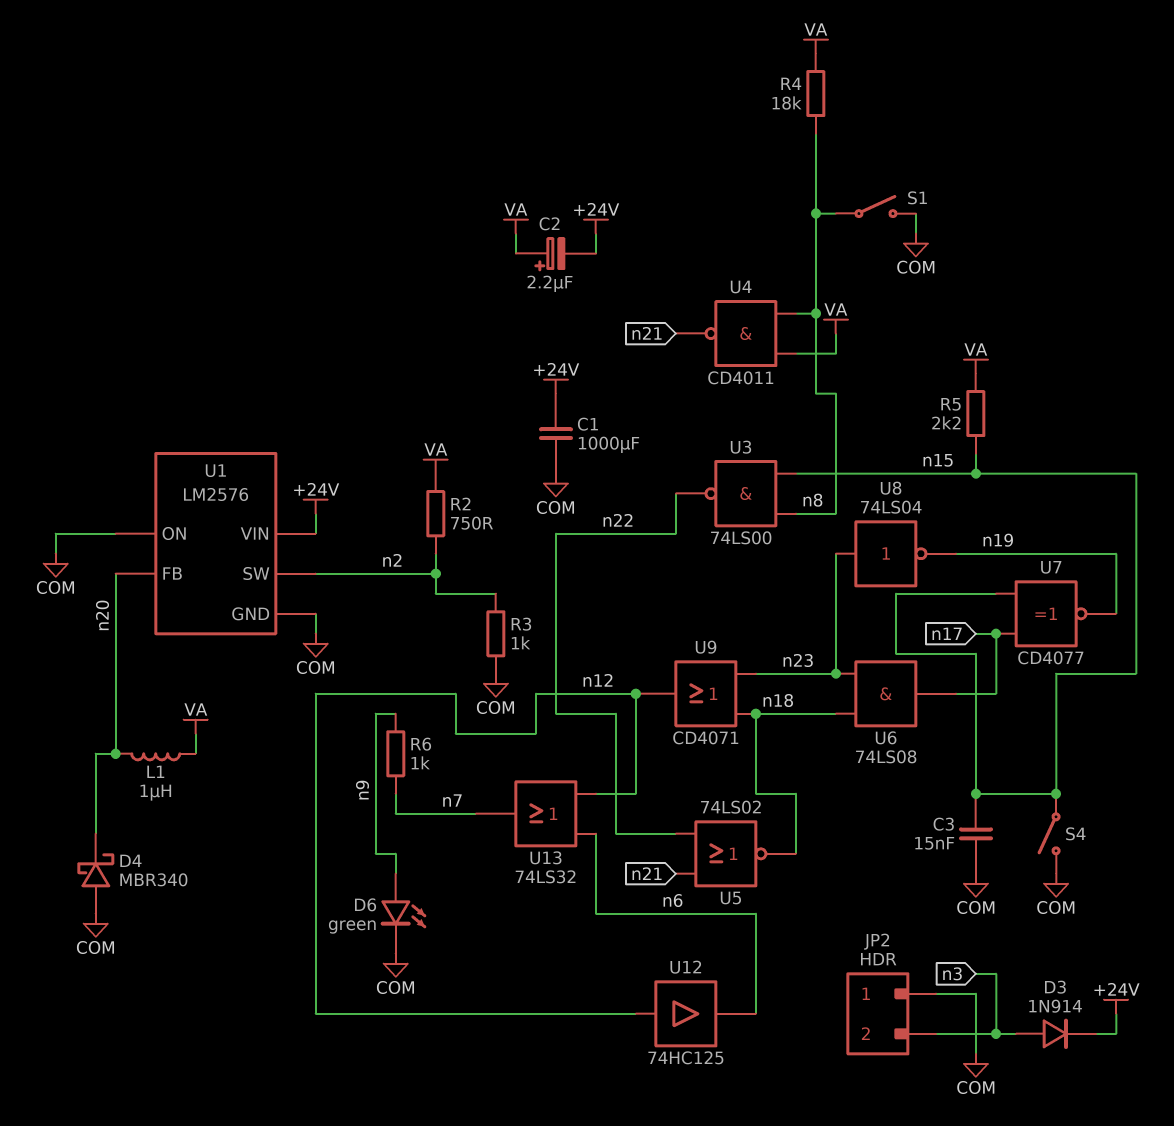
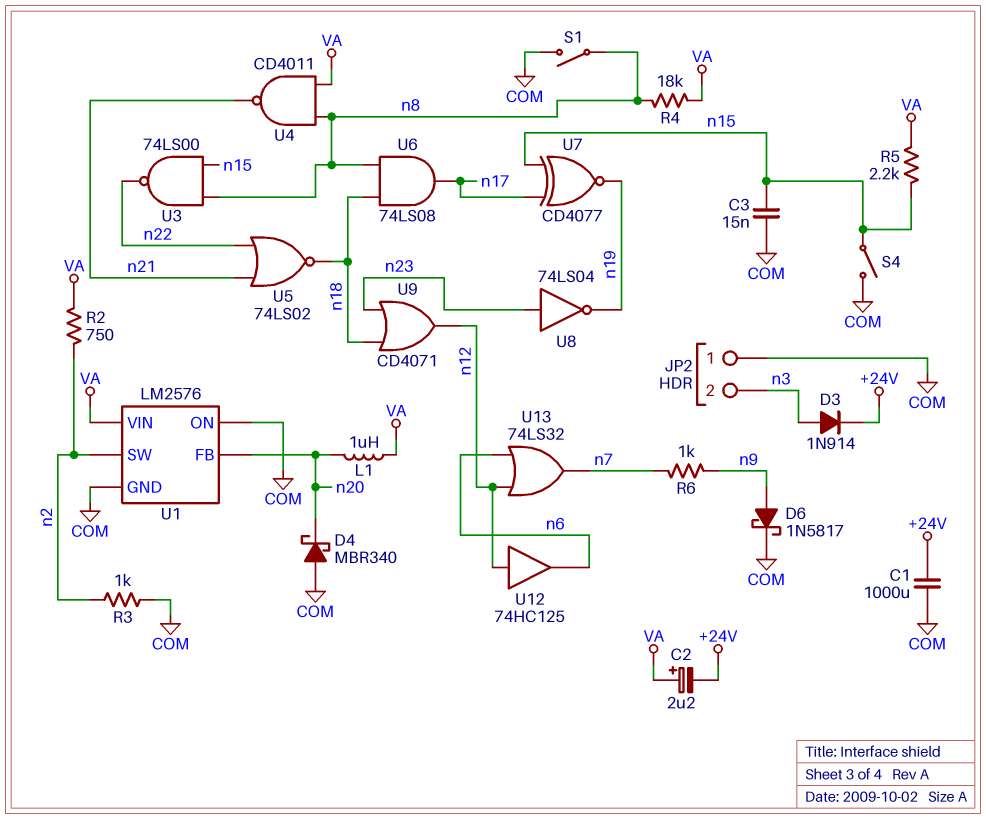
D6: LED green (A n9, K COM) -> schottky 1N5817 (A n9, K COM)
U1 pin VIN: +24V -> VA
U6: AND 74LS08 (in n18, in n23, out n17) -> AND 74LS08 (in n8, in n18, out n17)

